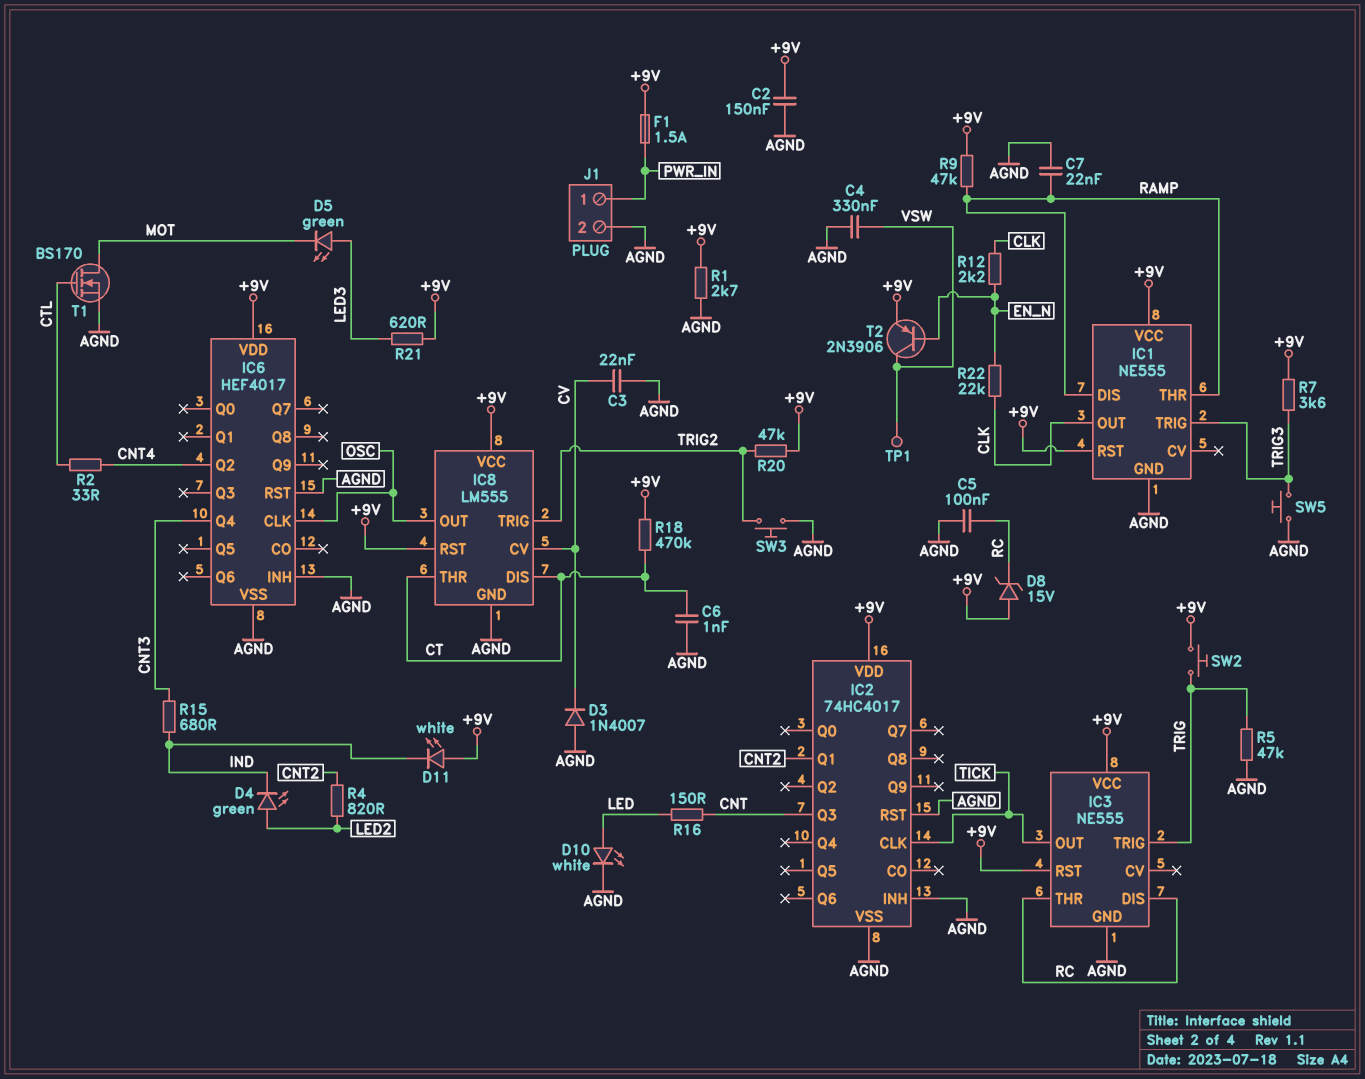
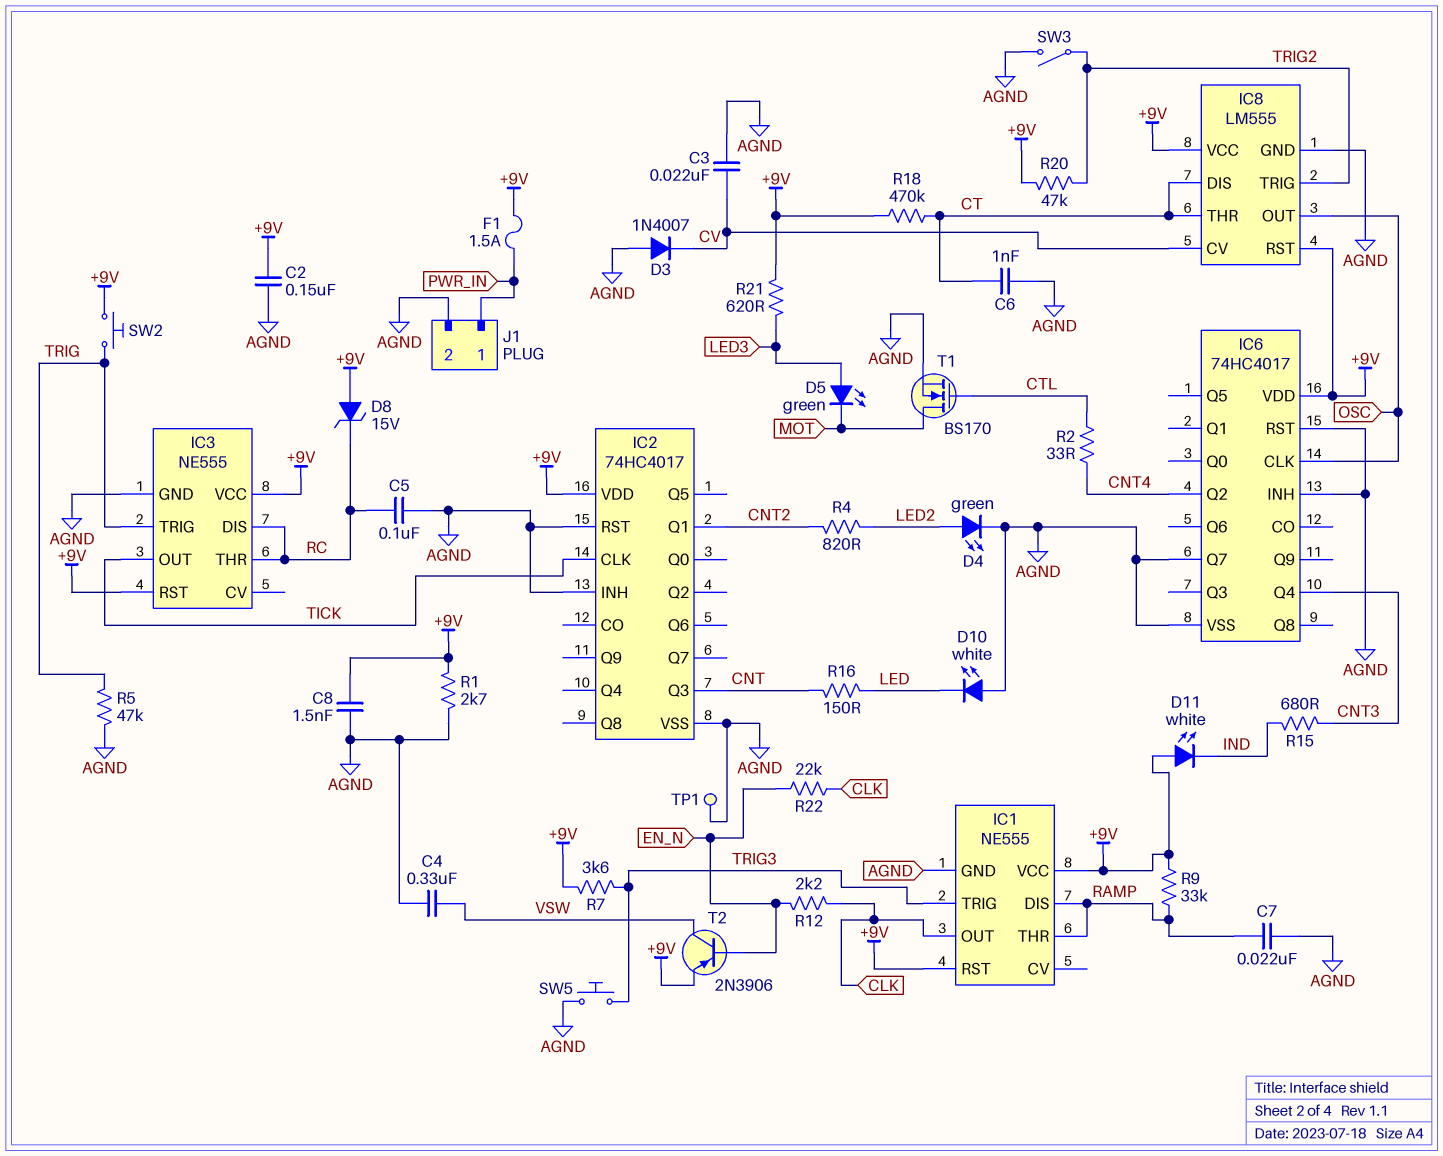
C8: none -> 1.5nF (+9V, AGND)
D4: LED green (A LED2, K IND) -> LED green (A LED2, K AGND)
D10: LED white (A LED, K AGND) -> LED white (A AGND, K LED)
IC6: HEF4017 -> 74HC4017
IC6 pin Q7: none -> AGND
R9: 47k (+9V, RAMP) -> 33k (+9V, RAMP)
SW3: button (AGND, TRIG2) -> switch (AGND, TRIG2)
TP1: test point (VSW) -> test point (AGND)

